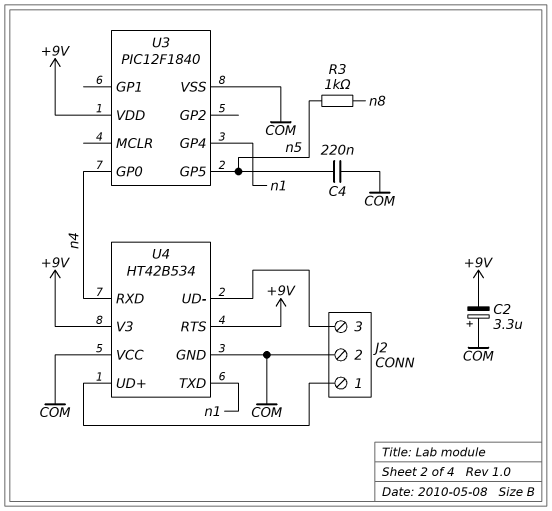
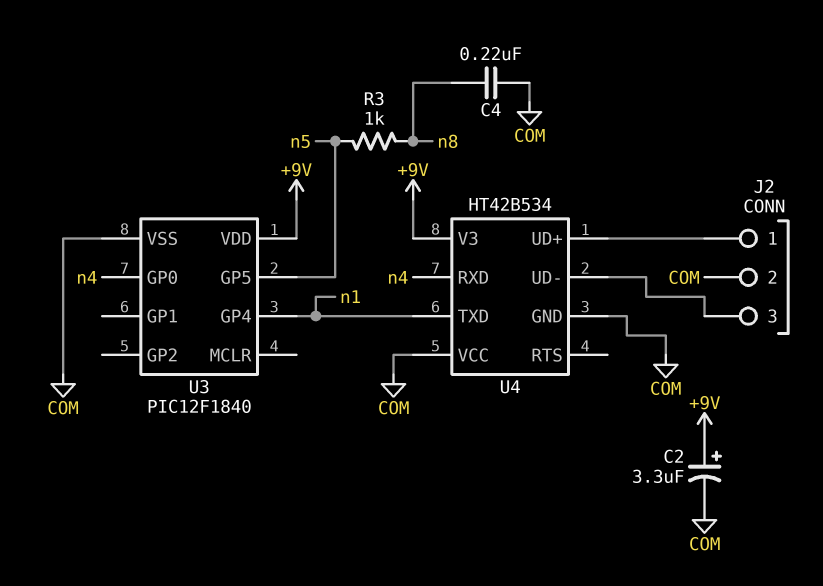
C2: 3.3uF (plus COM, minus +9V) -> 3.3uF (plus +9V, minus COM)
C4: 220nF (COM, n5) -> 220nF (COM, n8)
U4 pin RTS: +9V -> none

